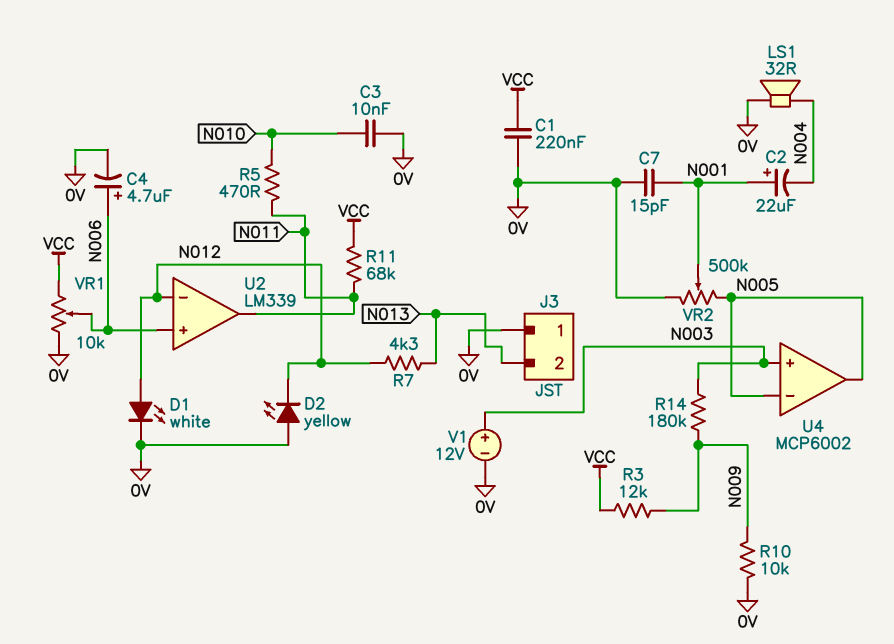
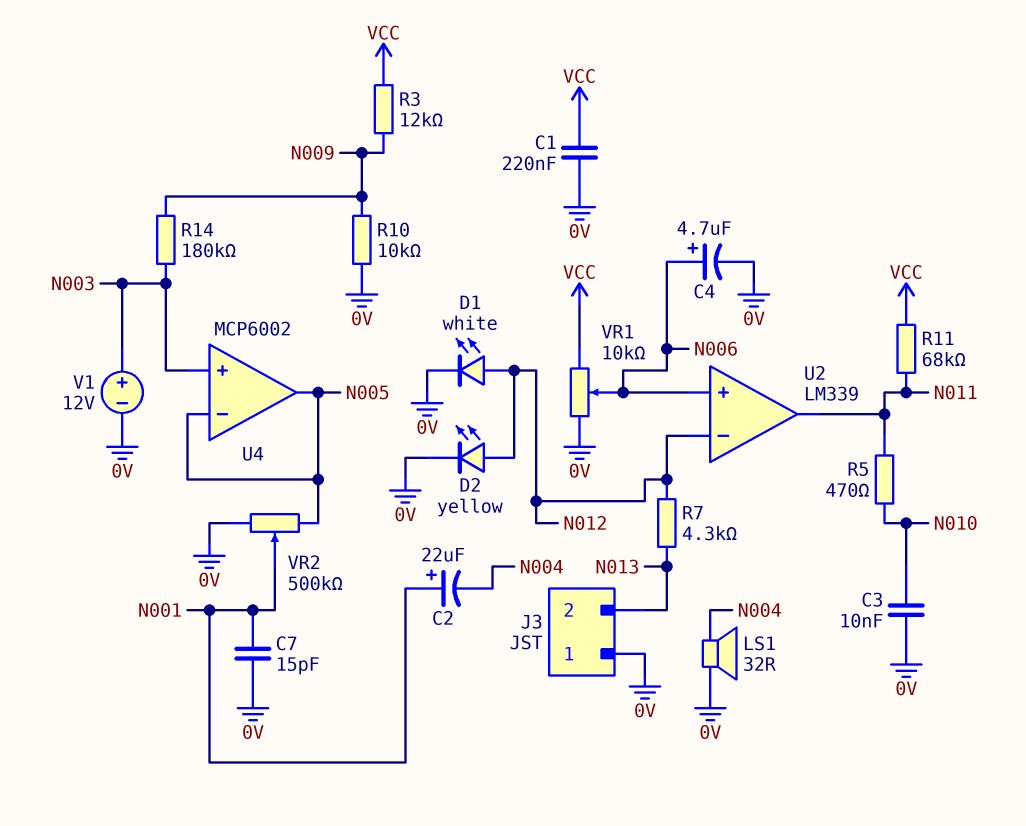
D2: LED yellow (A 0V, K N012) -> LED yellow (A N012, K 0V)

